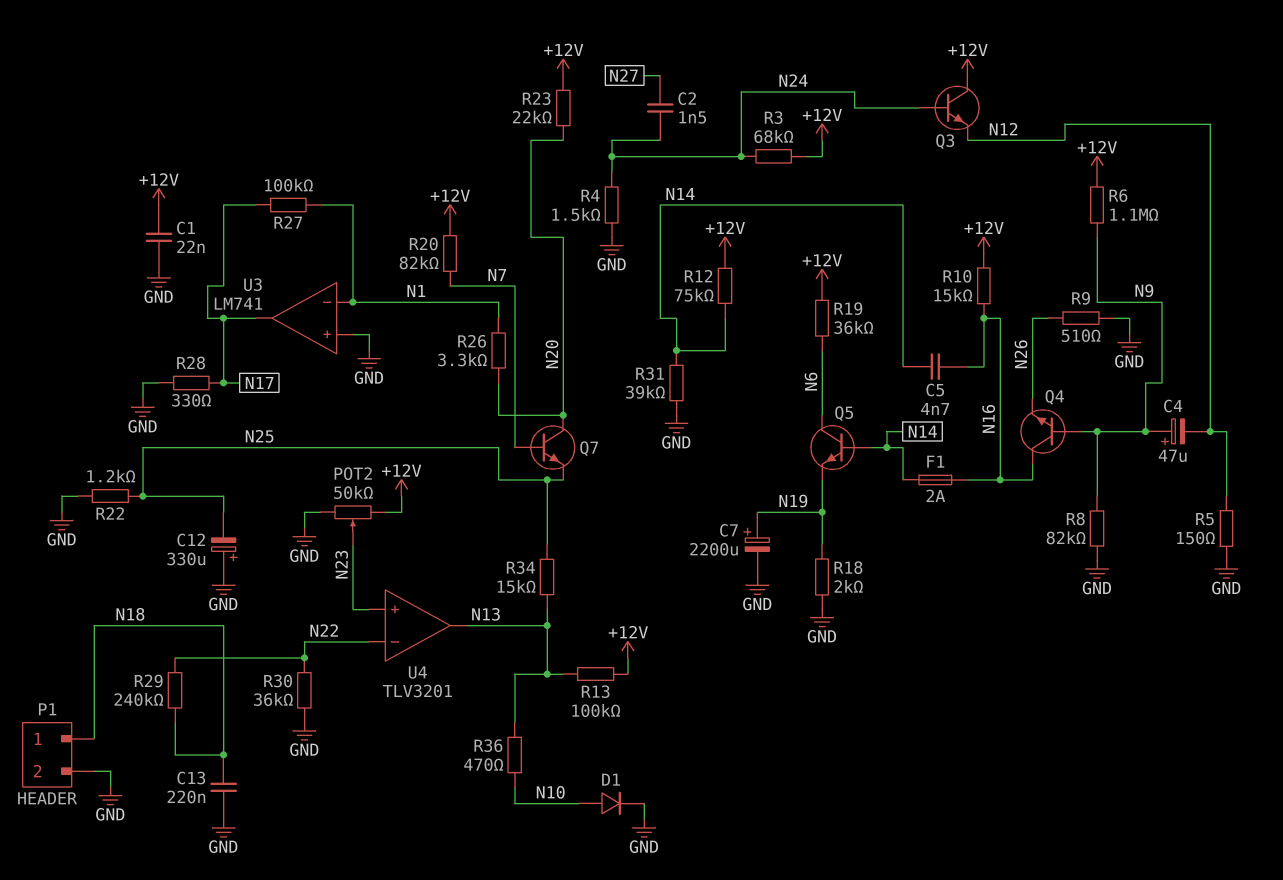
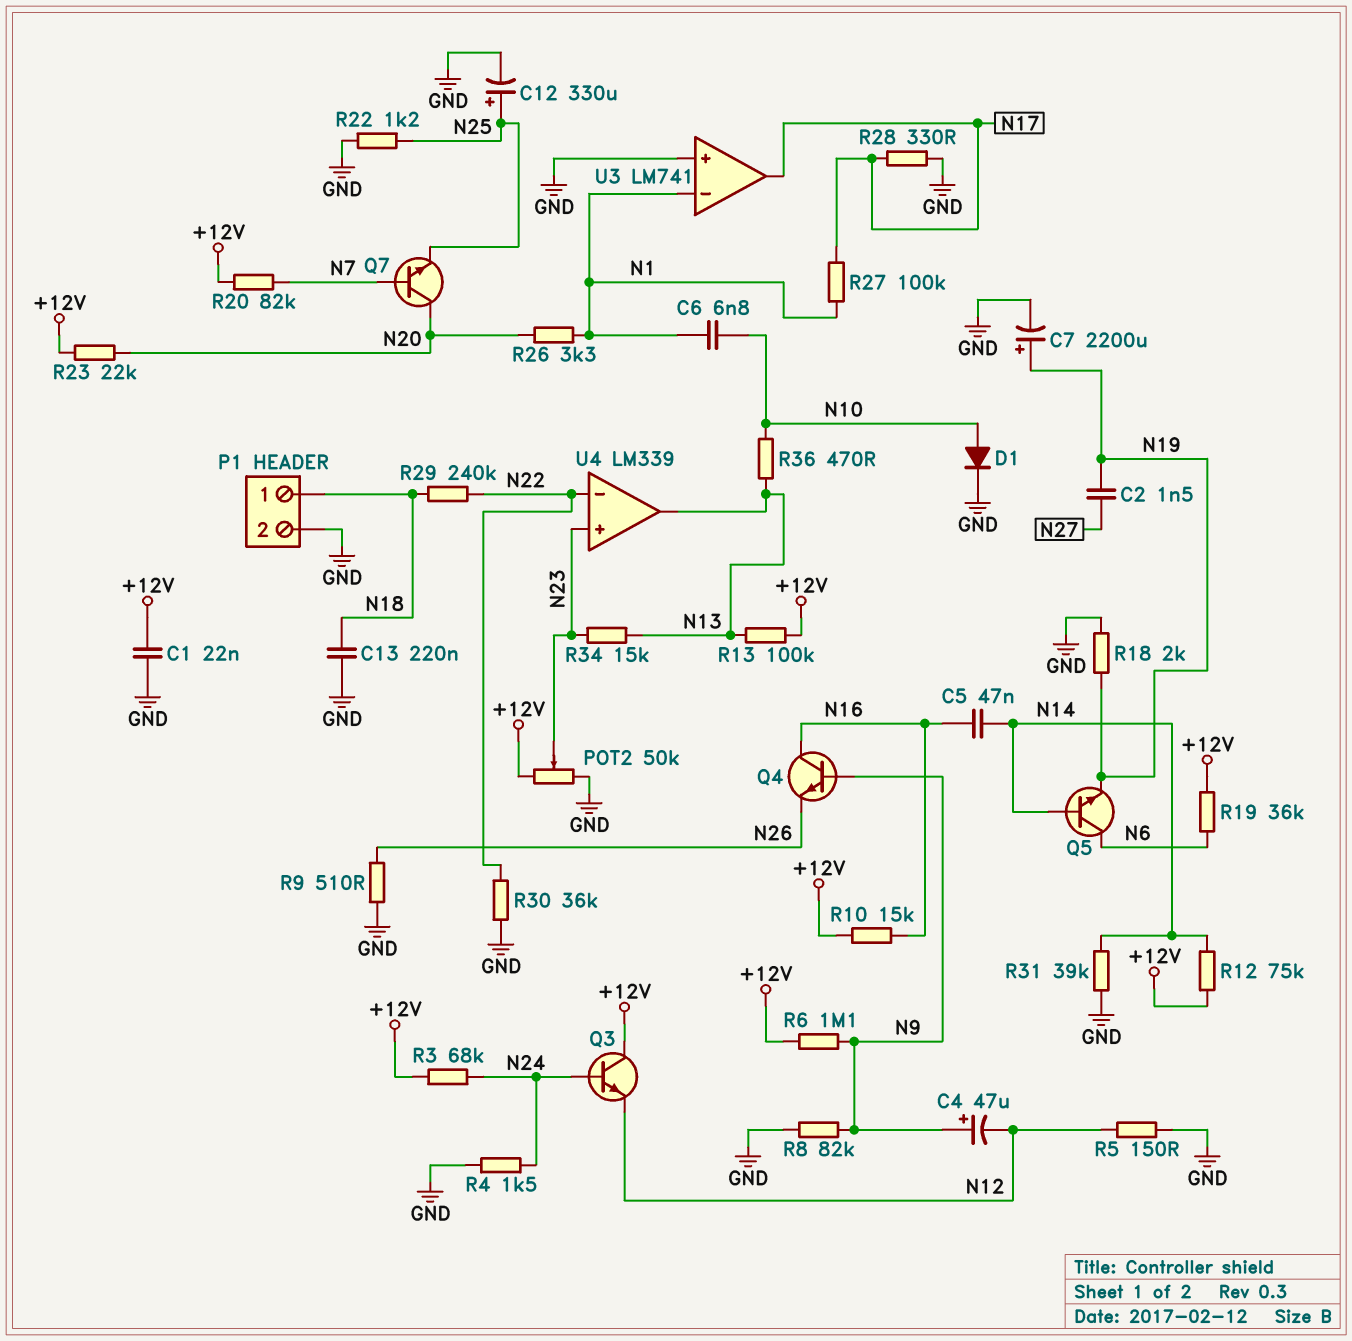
C2: 1.5nF (N24, N27) -> 1.5nF (N19, N27)
C5: 4.7nF (N14, N16) -> 47nF (N14, N16)
C6: none -> 6.8nF (N1, N10)
C12: 330uF (plus GND, minus N25) -> 330uF (plus N25, minus GND)
F1: 2A (N14, N16) -> none
R34: 15k (N13, N25) -> 15k (N13, N23)
U4: TLV3201 -> LM339

